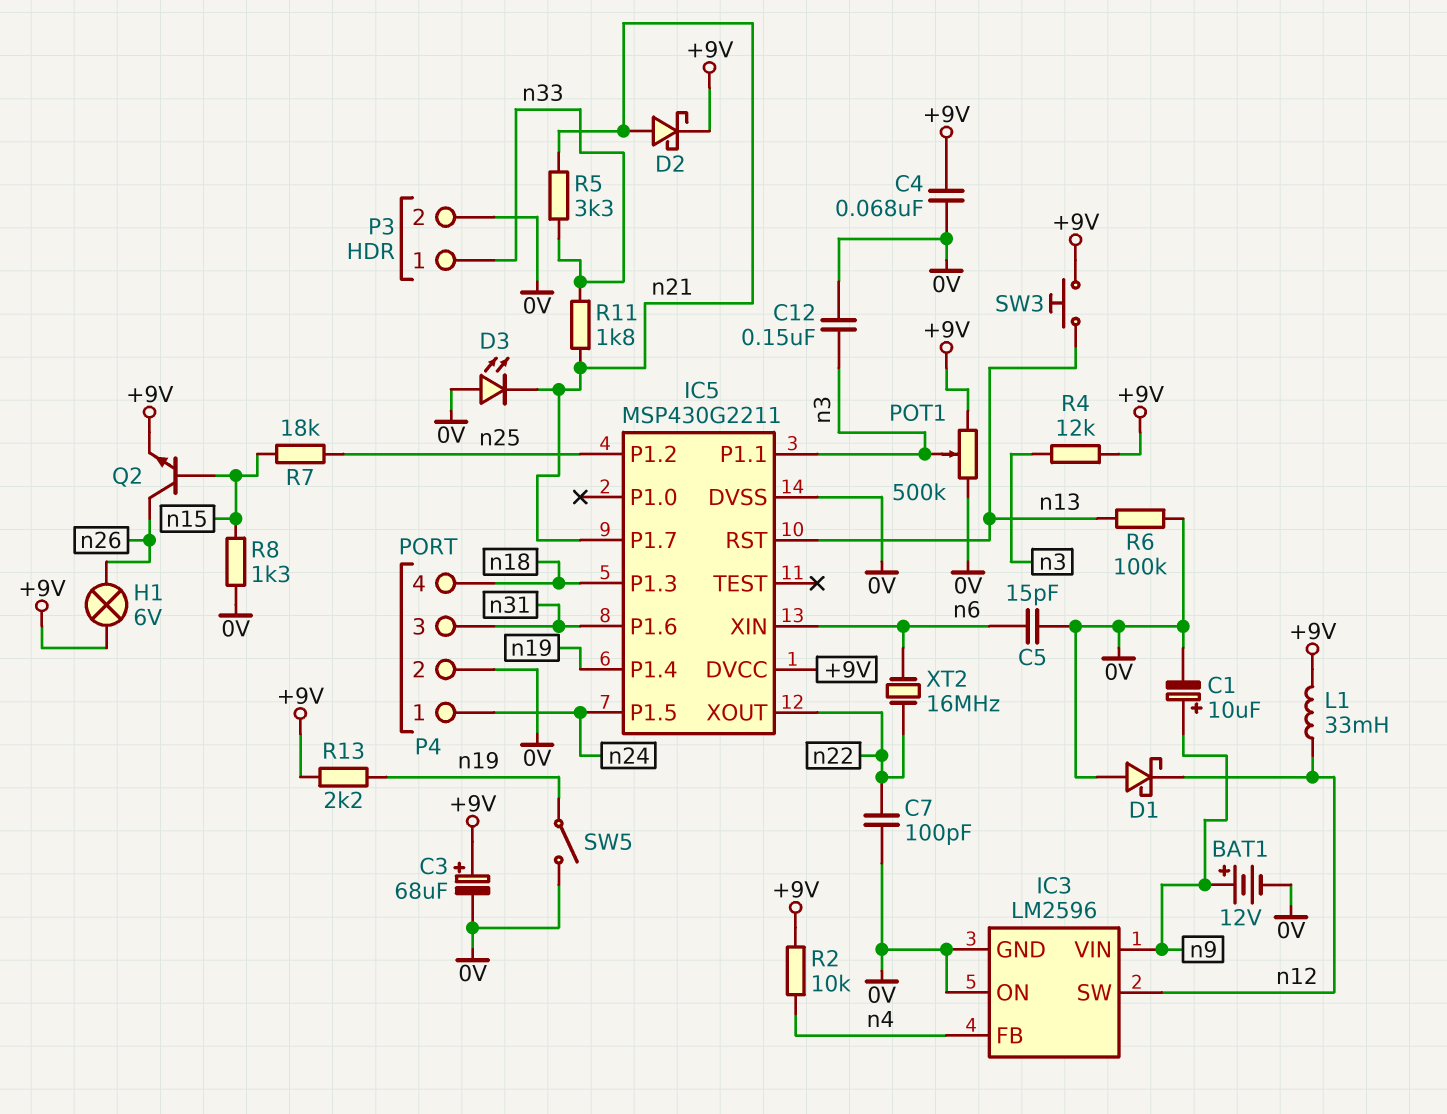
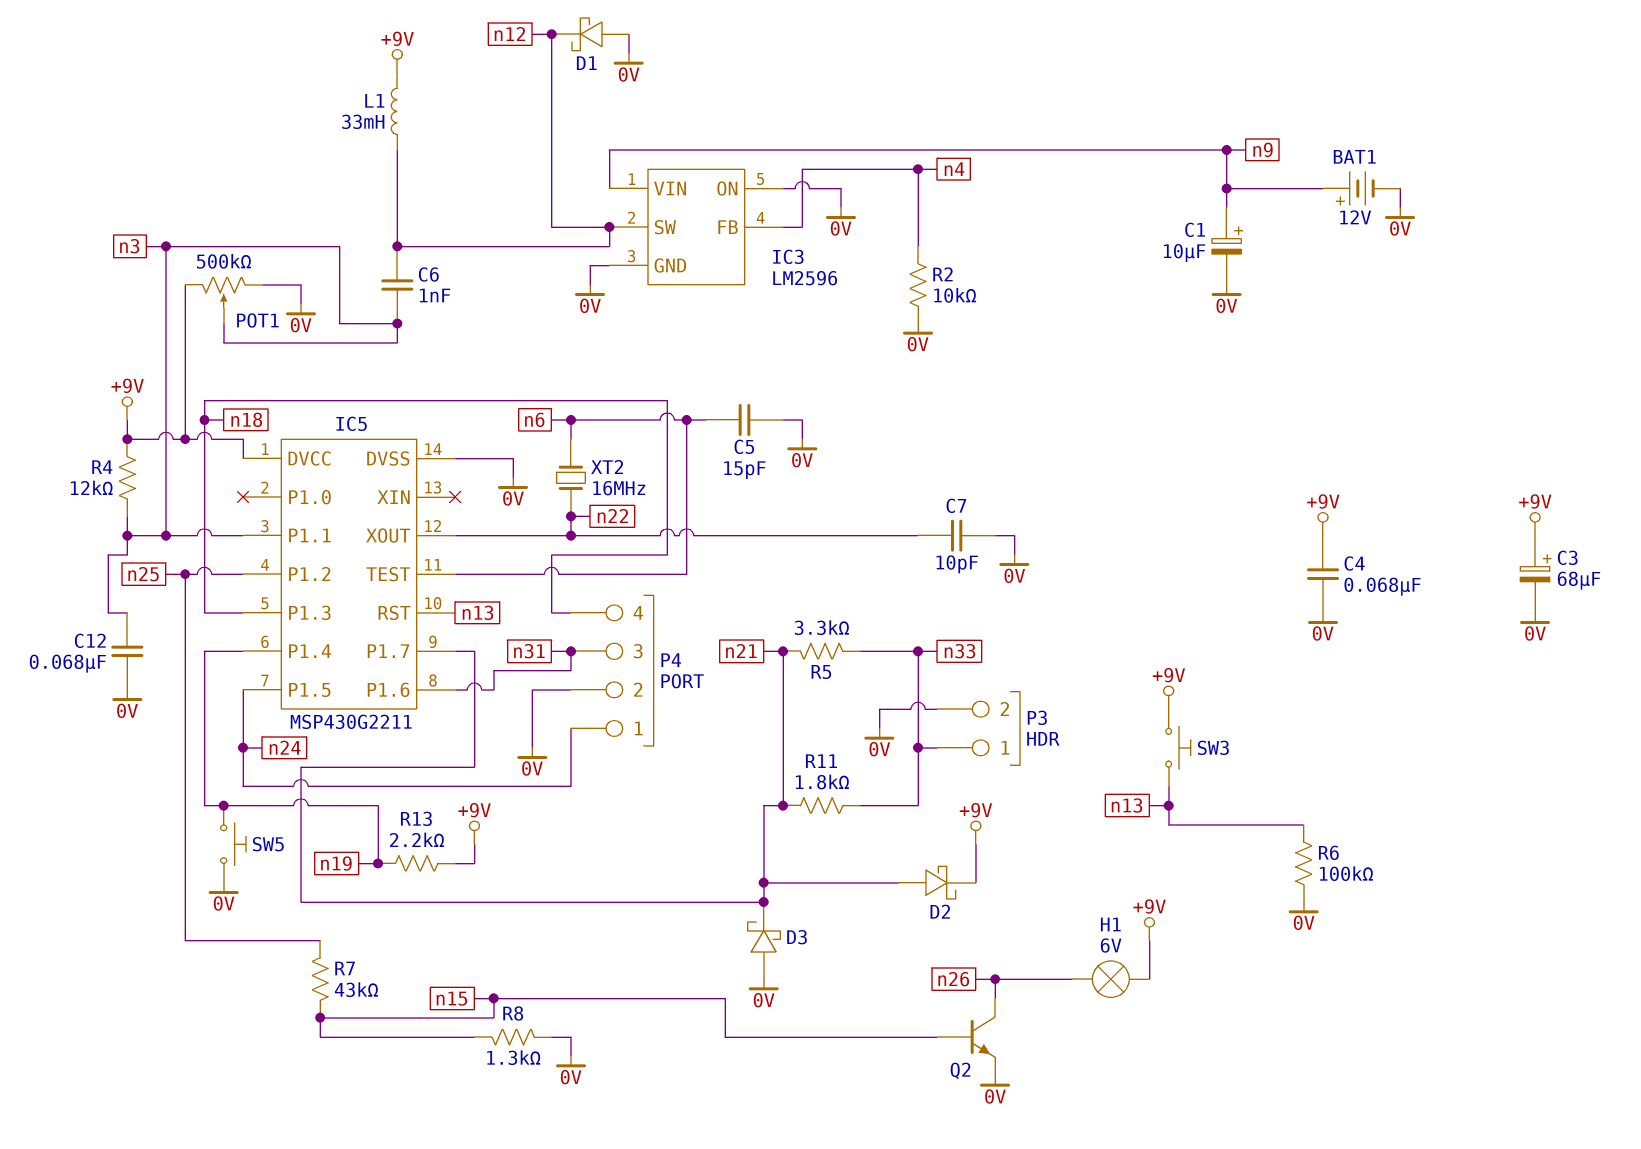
C6: none -> 1nF (n3, n12)
C7: 100pF (0V, n22) -> 10pF (0V, n22)
C12: 150nF (0V, n3) -> 68nF (0V, n3)
D3: LED (A 0V, K n21) -> schottky (A 0V, K n21)
IC5 pin TEST: none -> n6
IC5 pin XIN: n6 -> none
Q2: NPN (B n15, C n26, E +9V) -> NPN (B n15, C n26, E 0V)
R2: 10k (+9V, n4) -> 10k (0V, n4)
R7: 18k (n15, n25) -> 43k (n15, n25)
SW5: switch (0V, n19) -> button (0V, n19)

